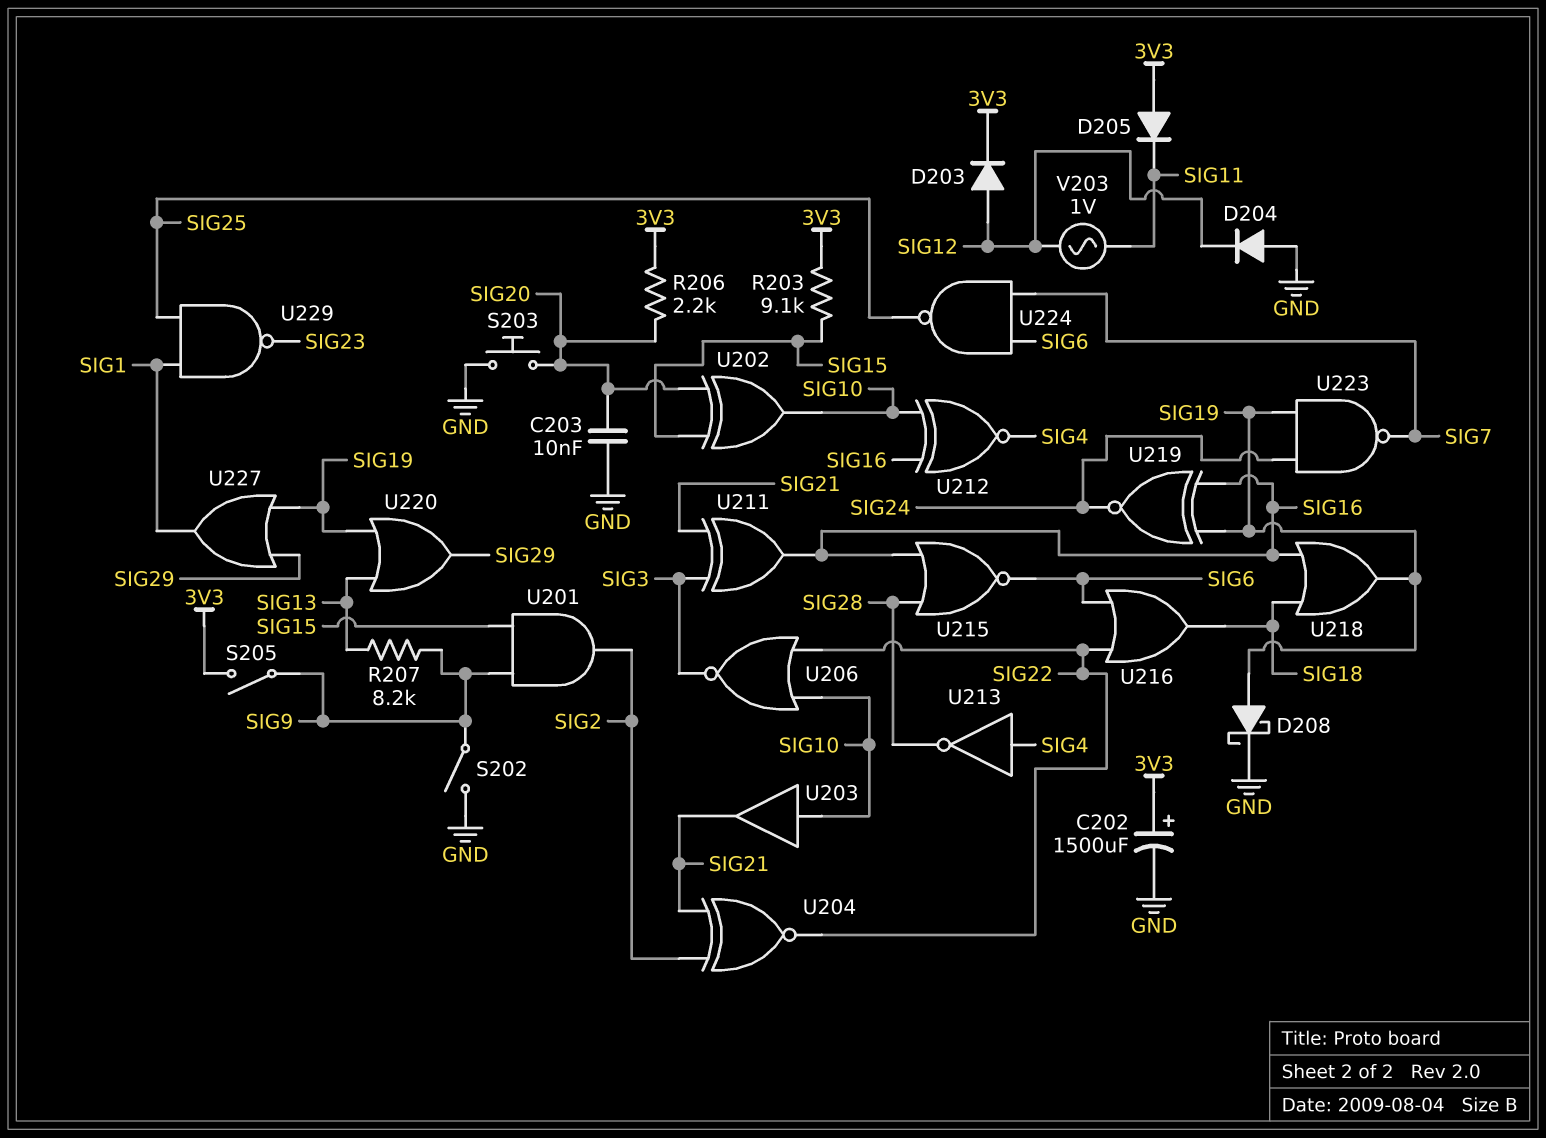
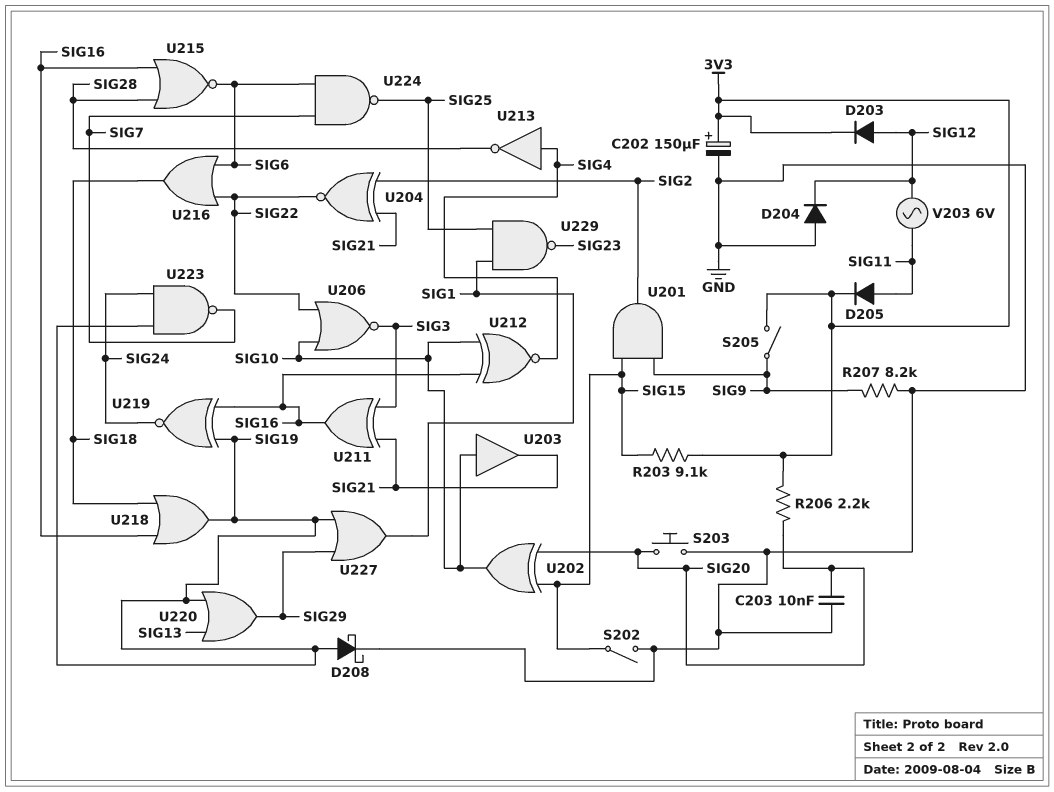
C202: 1500uF (plus 3V3, minus GND) -> 150uF (plus 3V3, minus GND)
D205: diode (A 3V3, K SIG11) -> diode (A SIG11, K 3V3)
R207: 8.2k (SIG9, SIG13) -> 8.2k (GND, SIG9)
S202: switch (GND, SIG9) -> switch (GND, SIG15)
V203: AC 1V (SIG11, SIG12) -> AC 6V (SIG11, SIG12)

